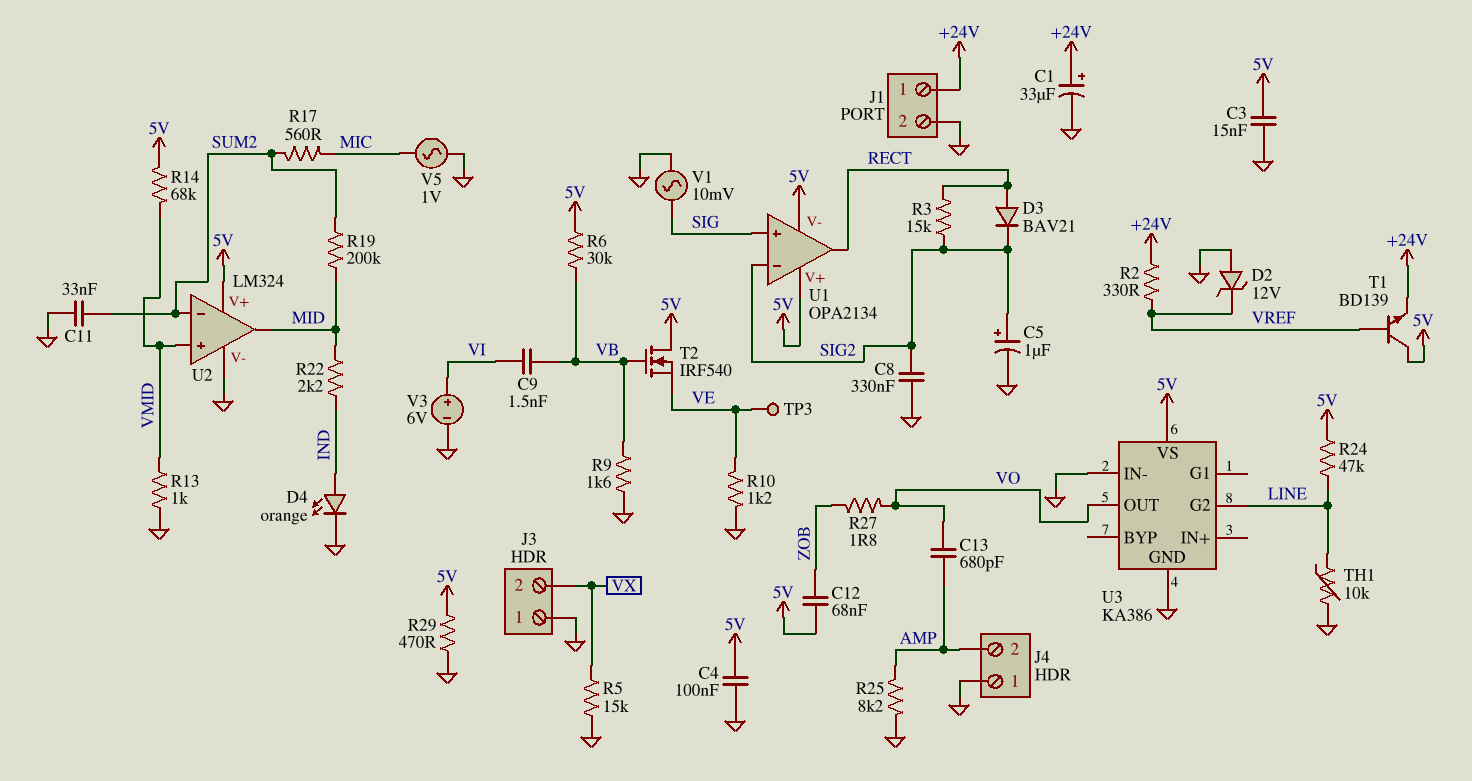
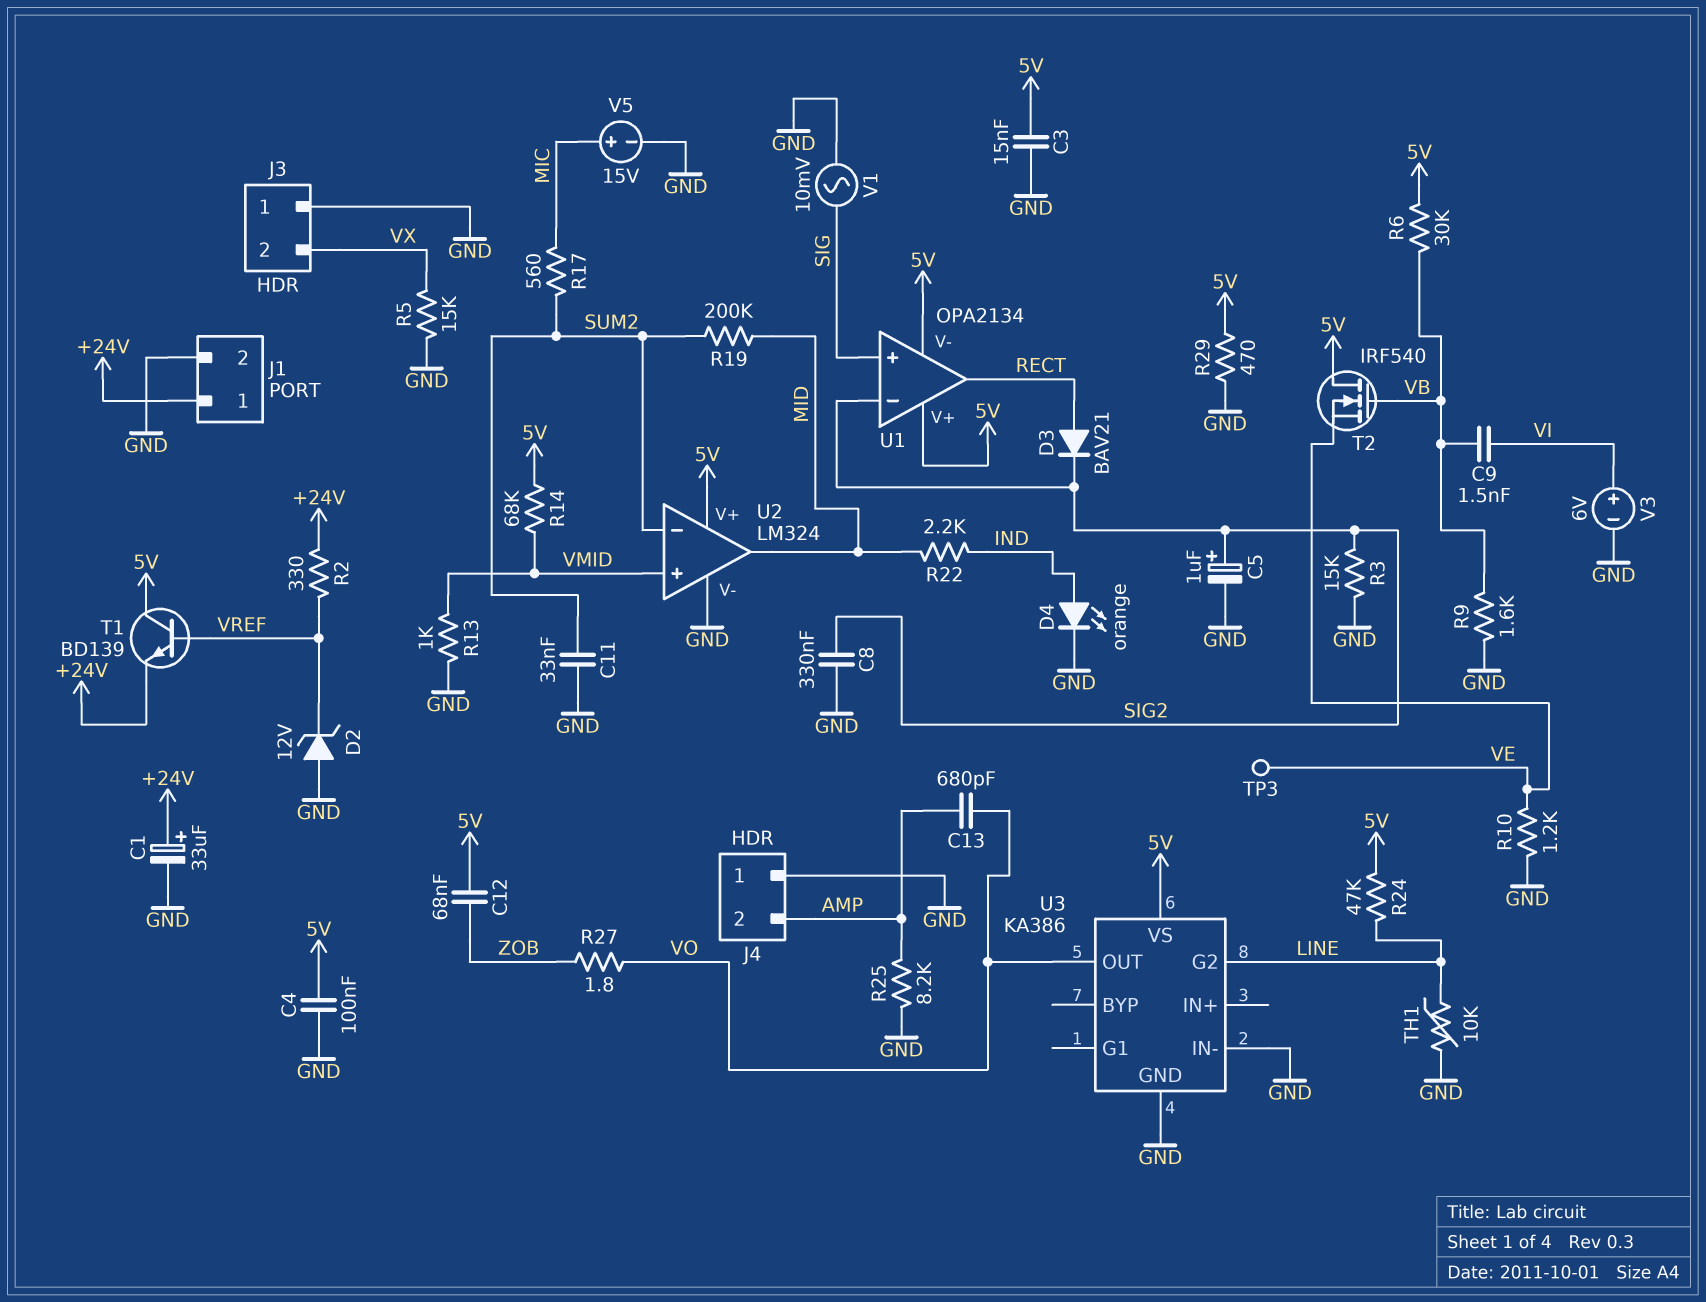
R3: 15k (RECT, SIG2) -> 15k (GND, SIG2)
V5: AC 1V (GND, MIC) -> 15V (plus MIC, minus GND)

